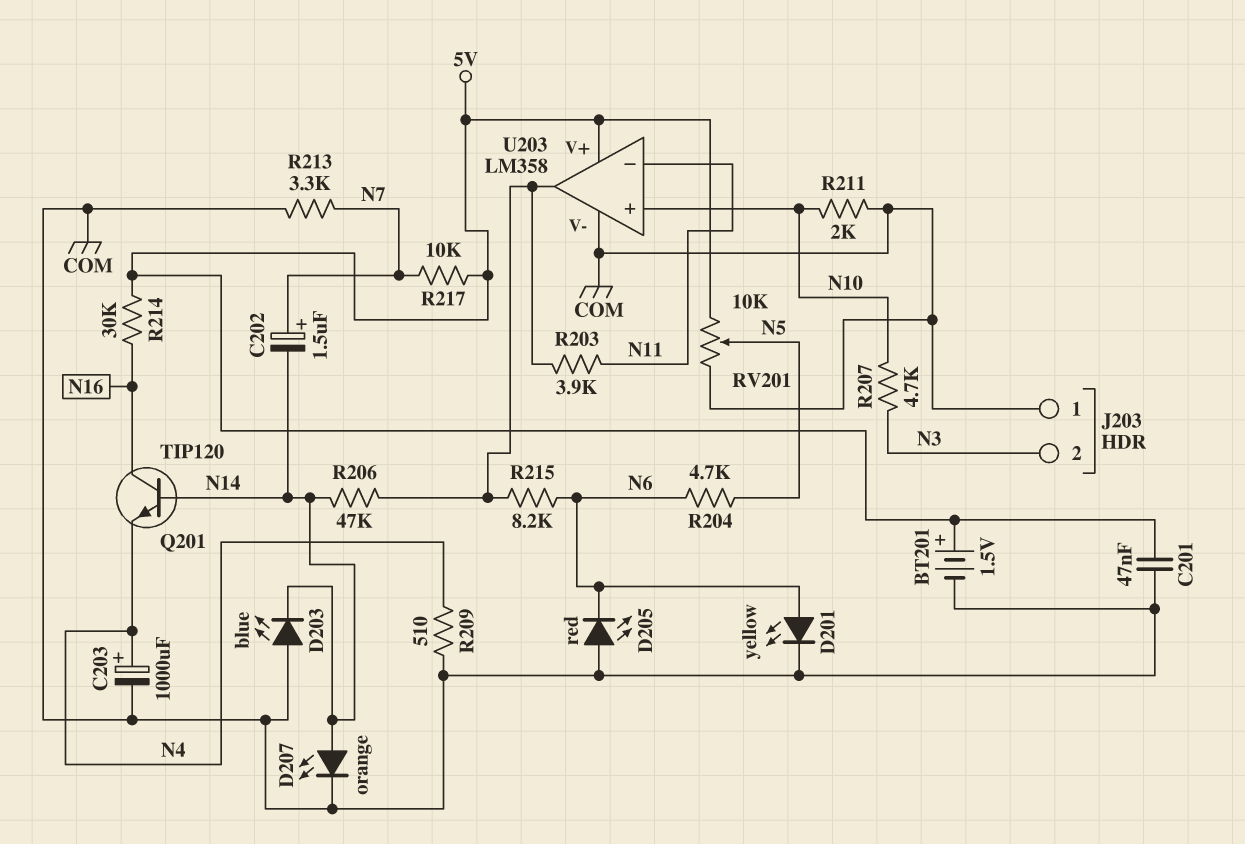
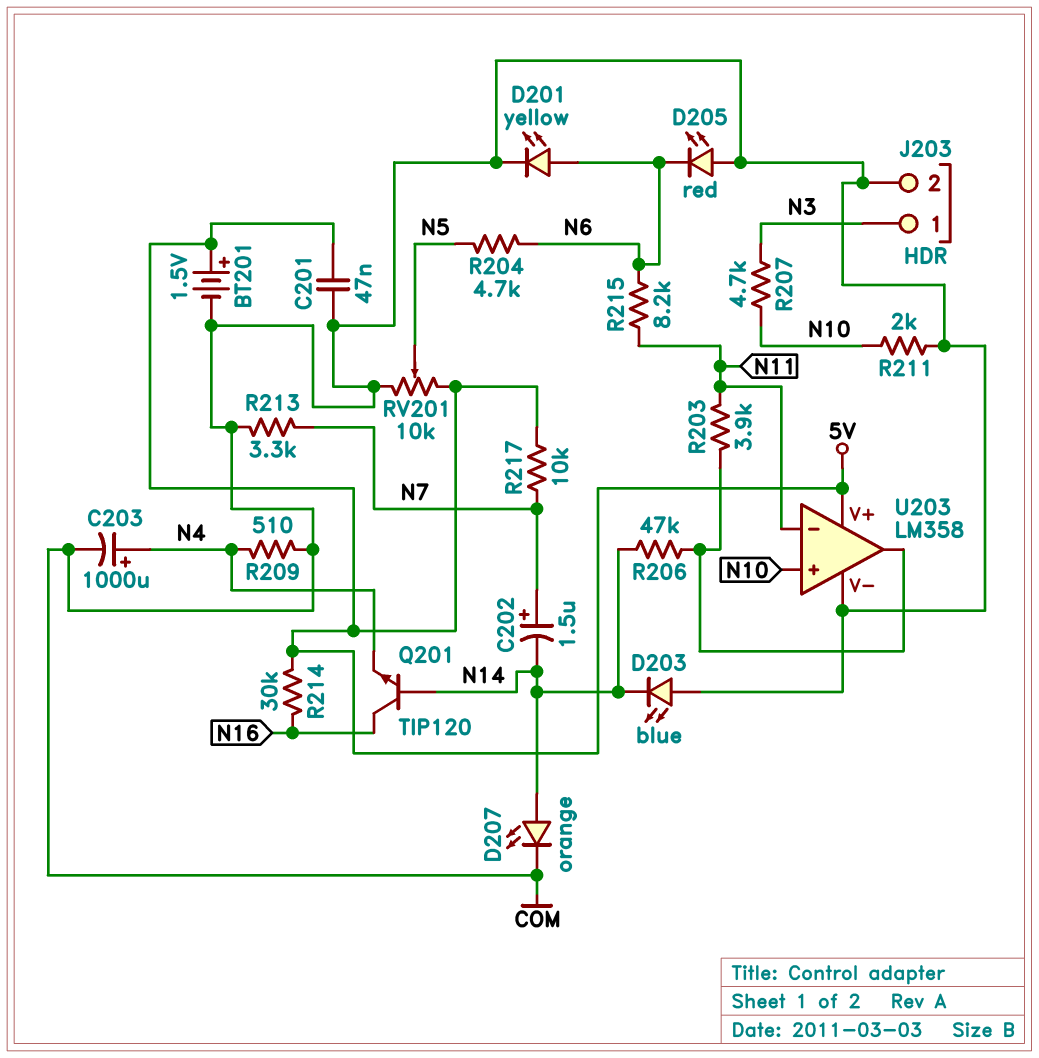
J203 pin 1: COM -> N3
J203 pin 2: N3 -> COM
R215: 8.2k (N6, U203/out) -> 8.2k (N6, N11)

